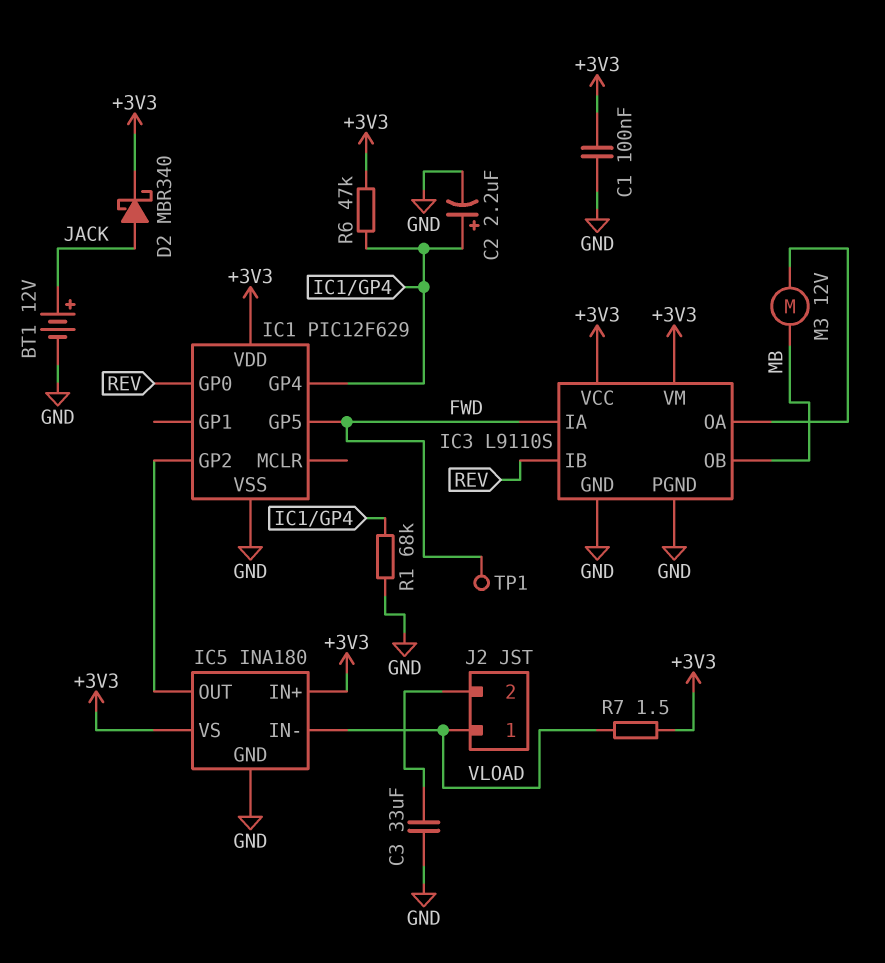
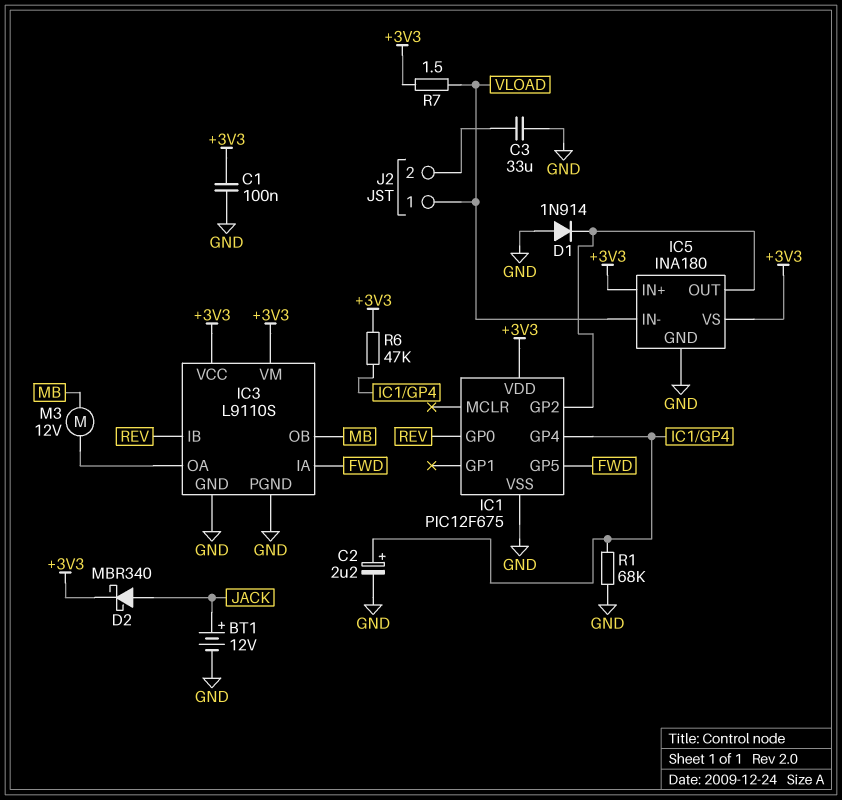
D1: none -> diode 1N914 (A GND, K IC1/GP2)
IC1: PIC12F629 -> PIC12F675
TP1: test point (FWD) -> none

